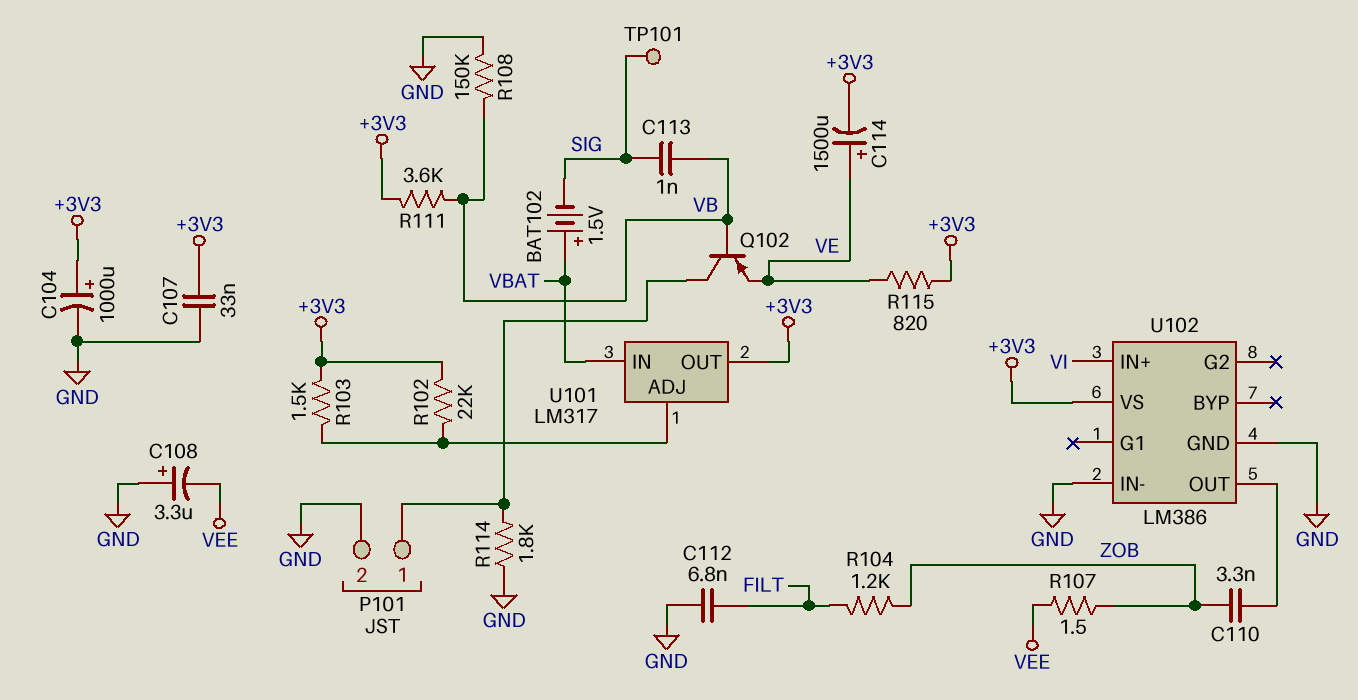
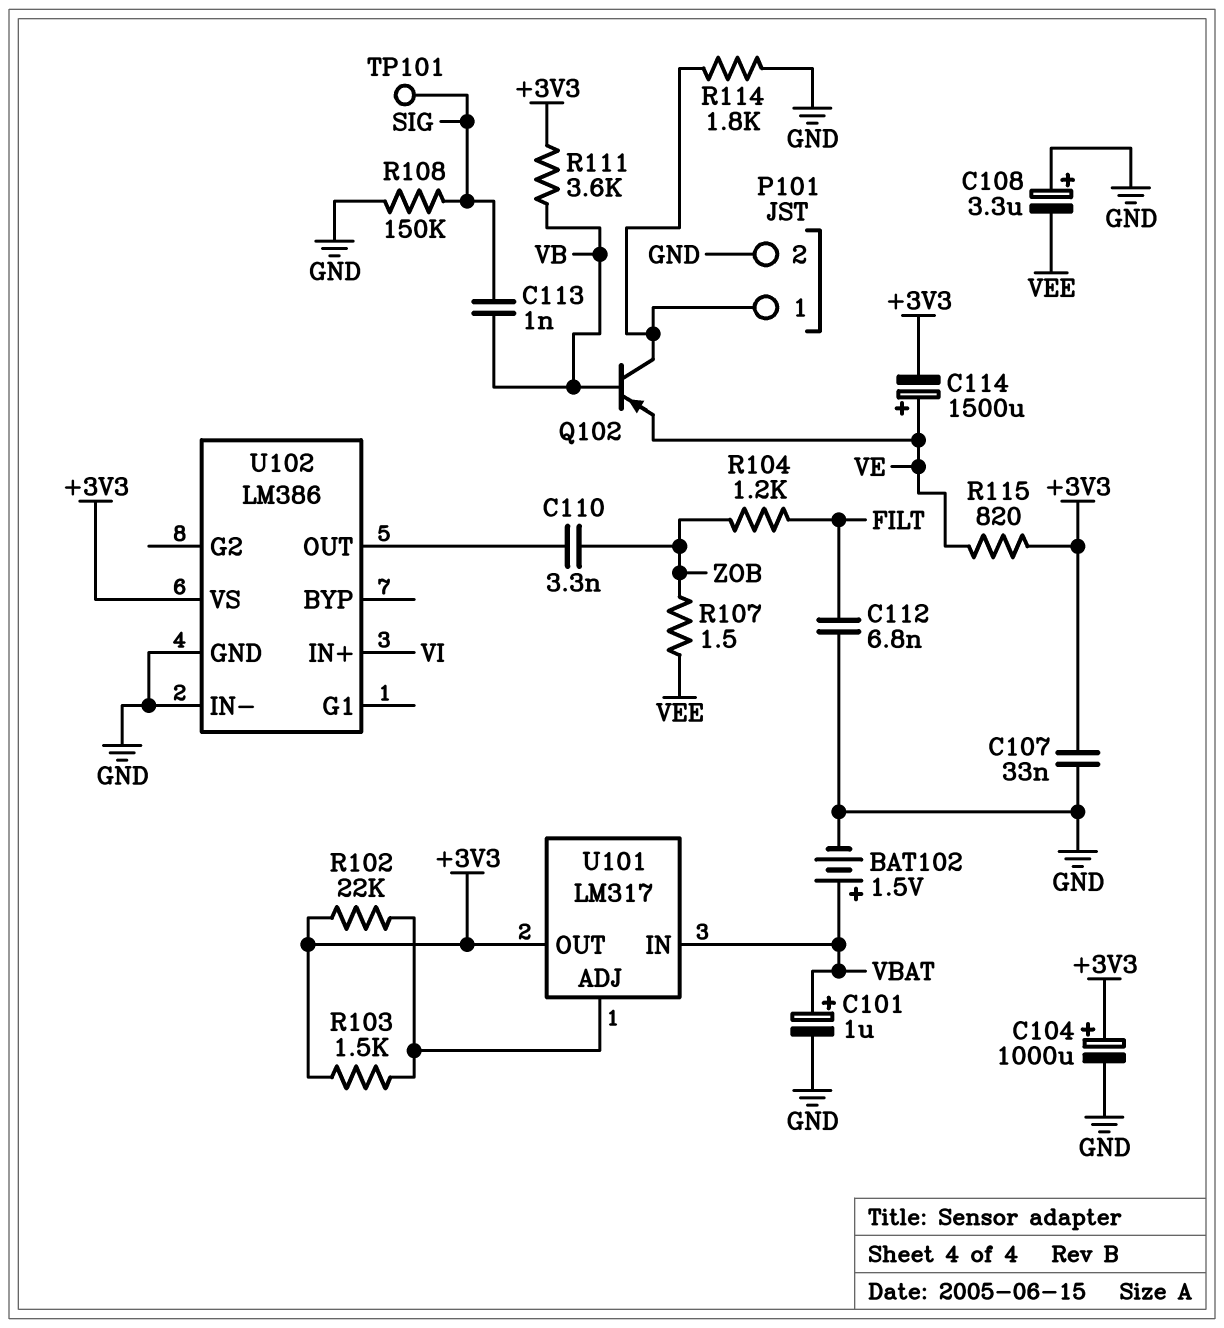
BAT102: 1.5V (plus VBAT, minus SIG) -> 1.5V (plus VBAT, minus GND)
C101: none -> 1uF (plus VBAT, minus GND)
R108: 150k (GND, VB) -> 150k (GND, SIG)

